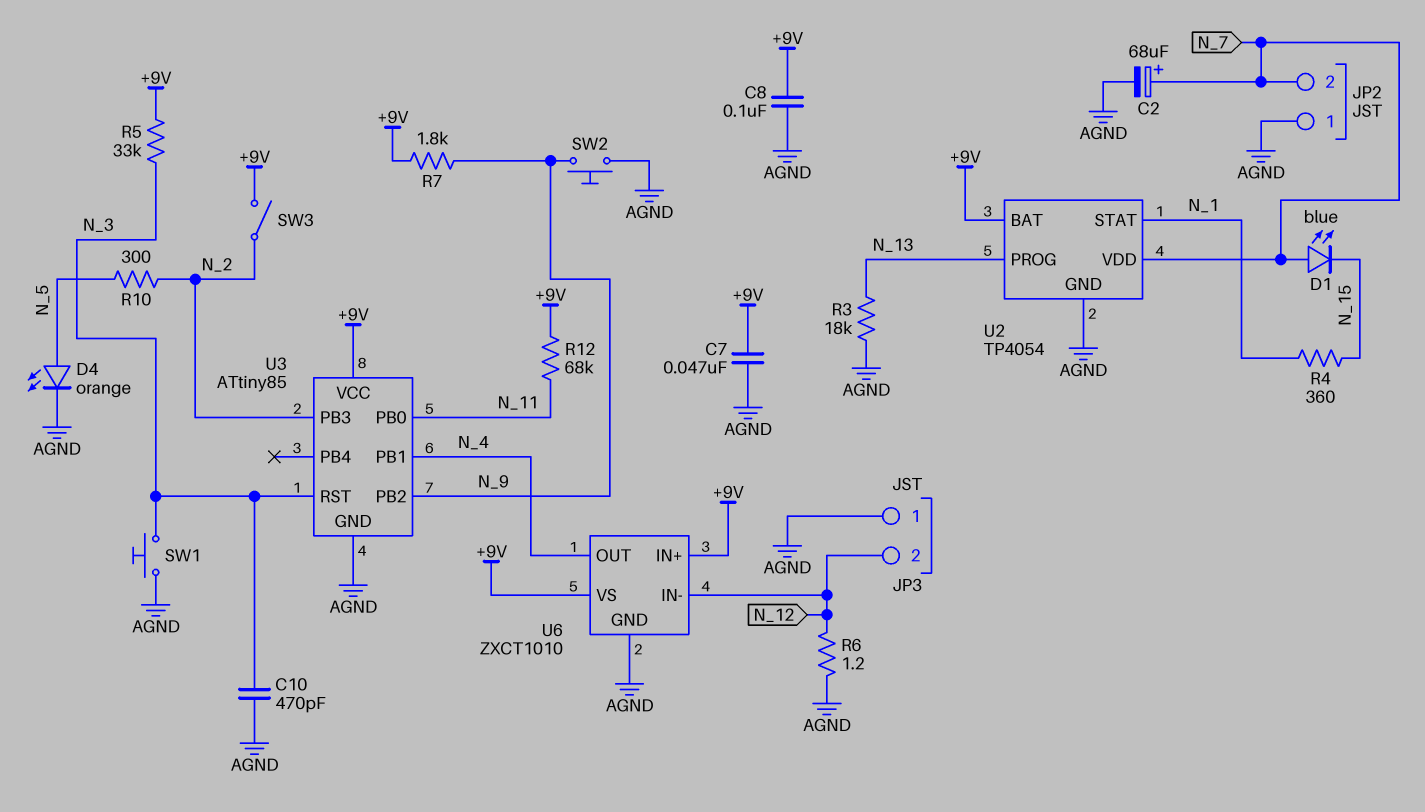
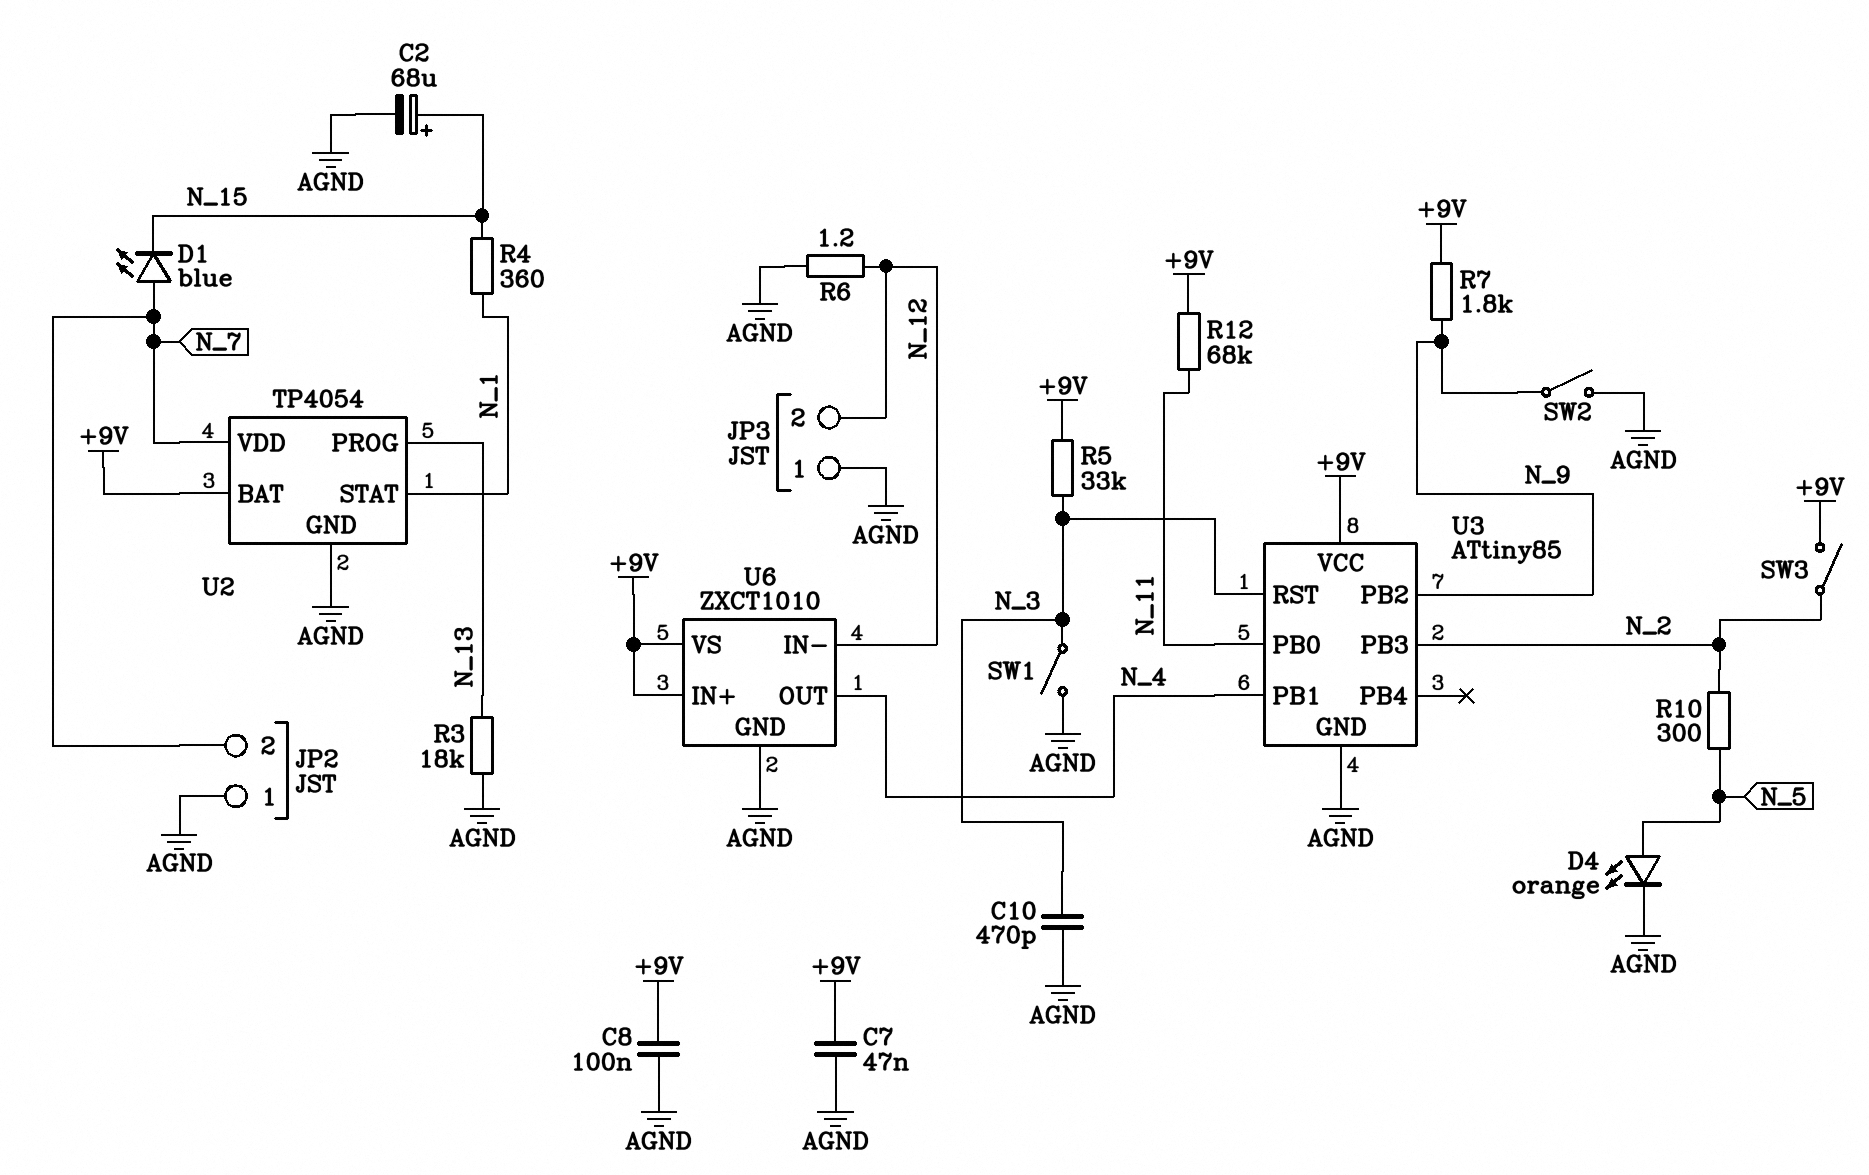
C2: 68uF (plus N_7, minus AGND) -> 68uF (plus N_15, minus AGND)
SW1: button (AGND, N_3) -> switch (AGND, N_3)
SW2: button (AGND, N_9) -> switch (AGND, N_9)

